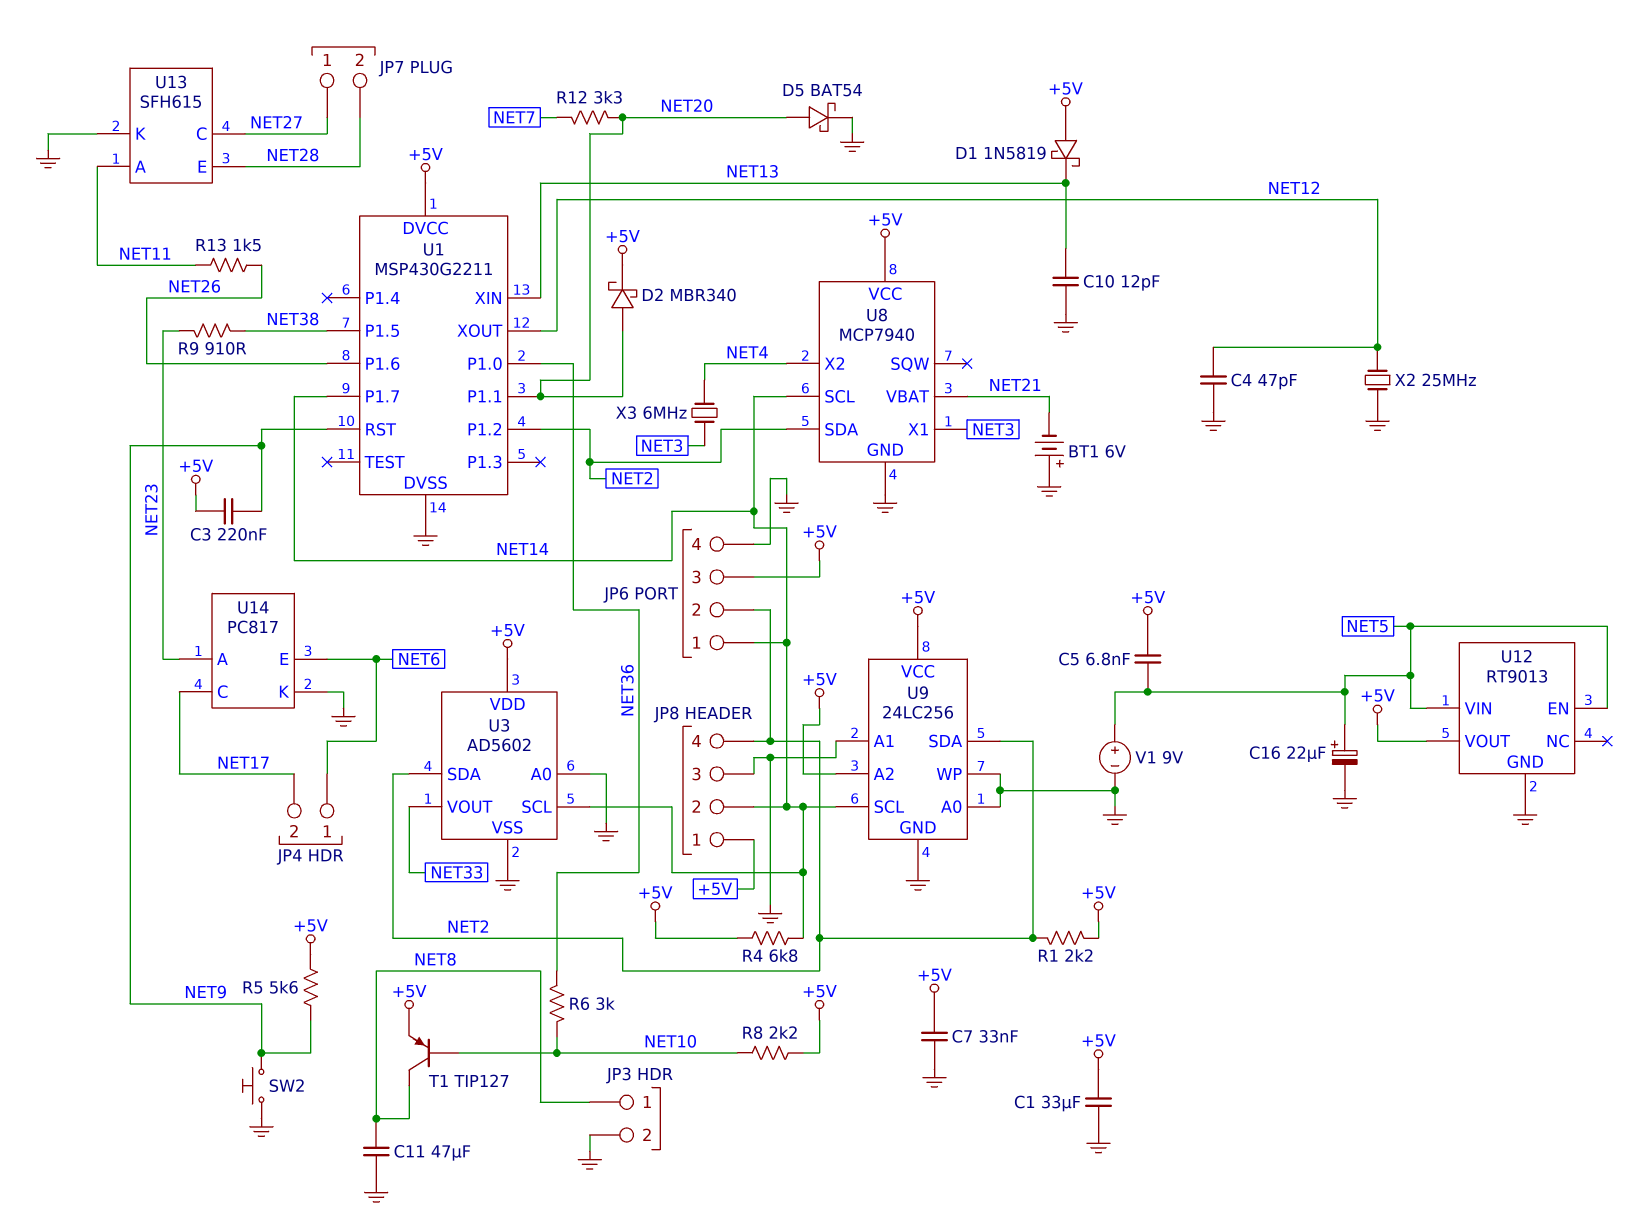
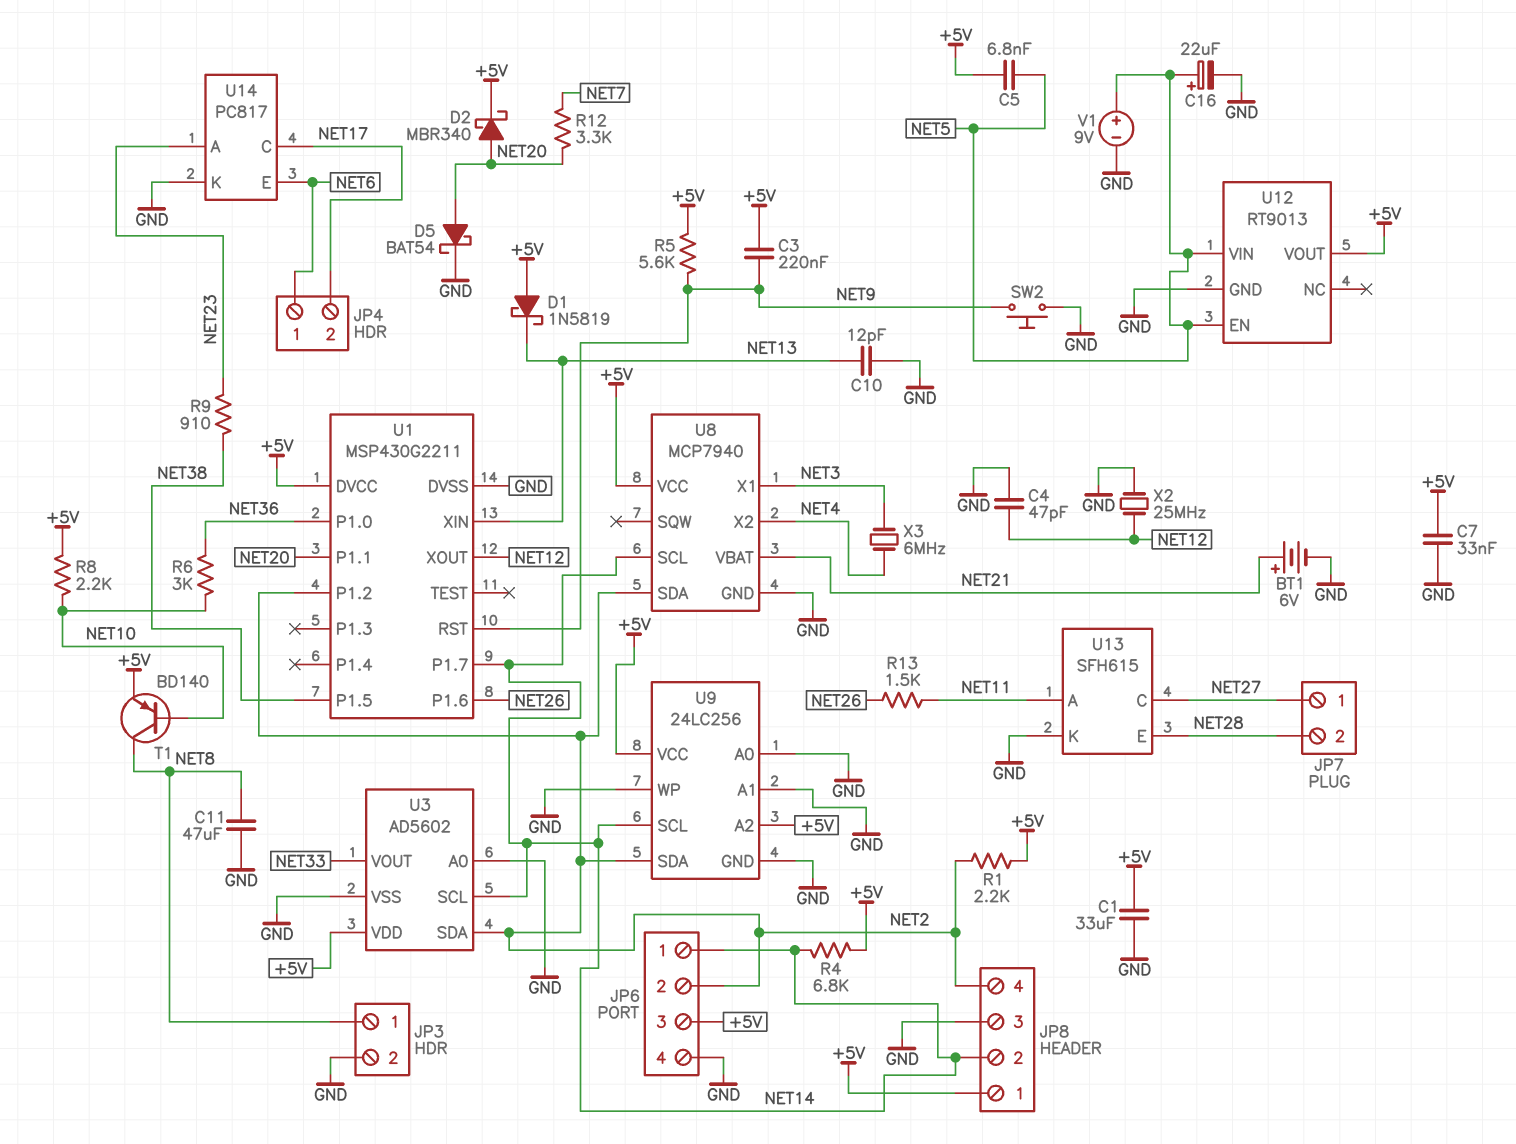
BT1: 6V (plus GND, minus NET21) -> 6V (plus NET21, minus GND)
T1: PNP TIP127 (B NET10, C NET8, E +5V) -> PNP BD140 (B NET10, C NET8, E +5V)

